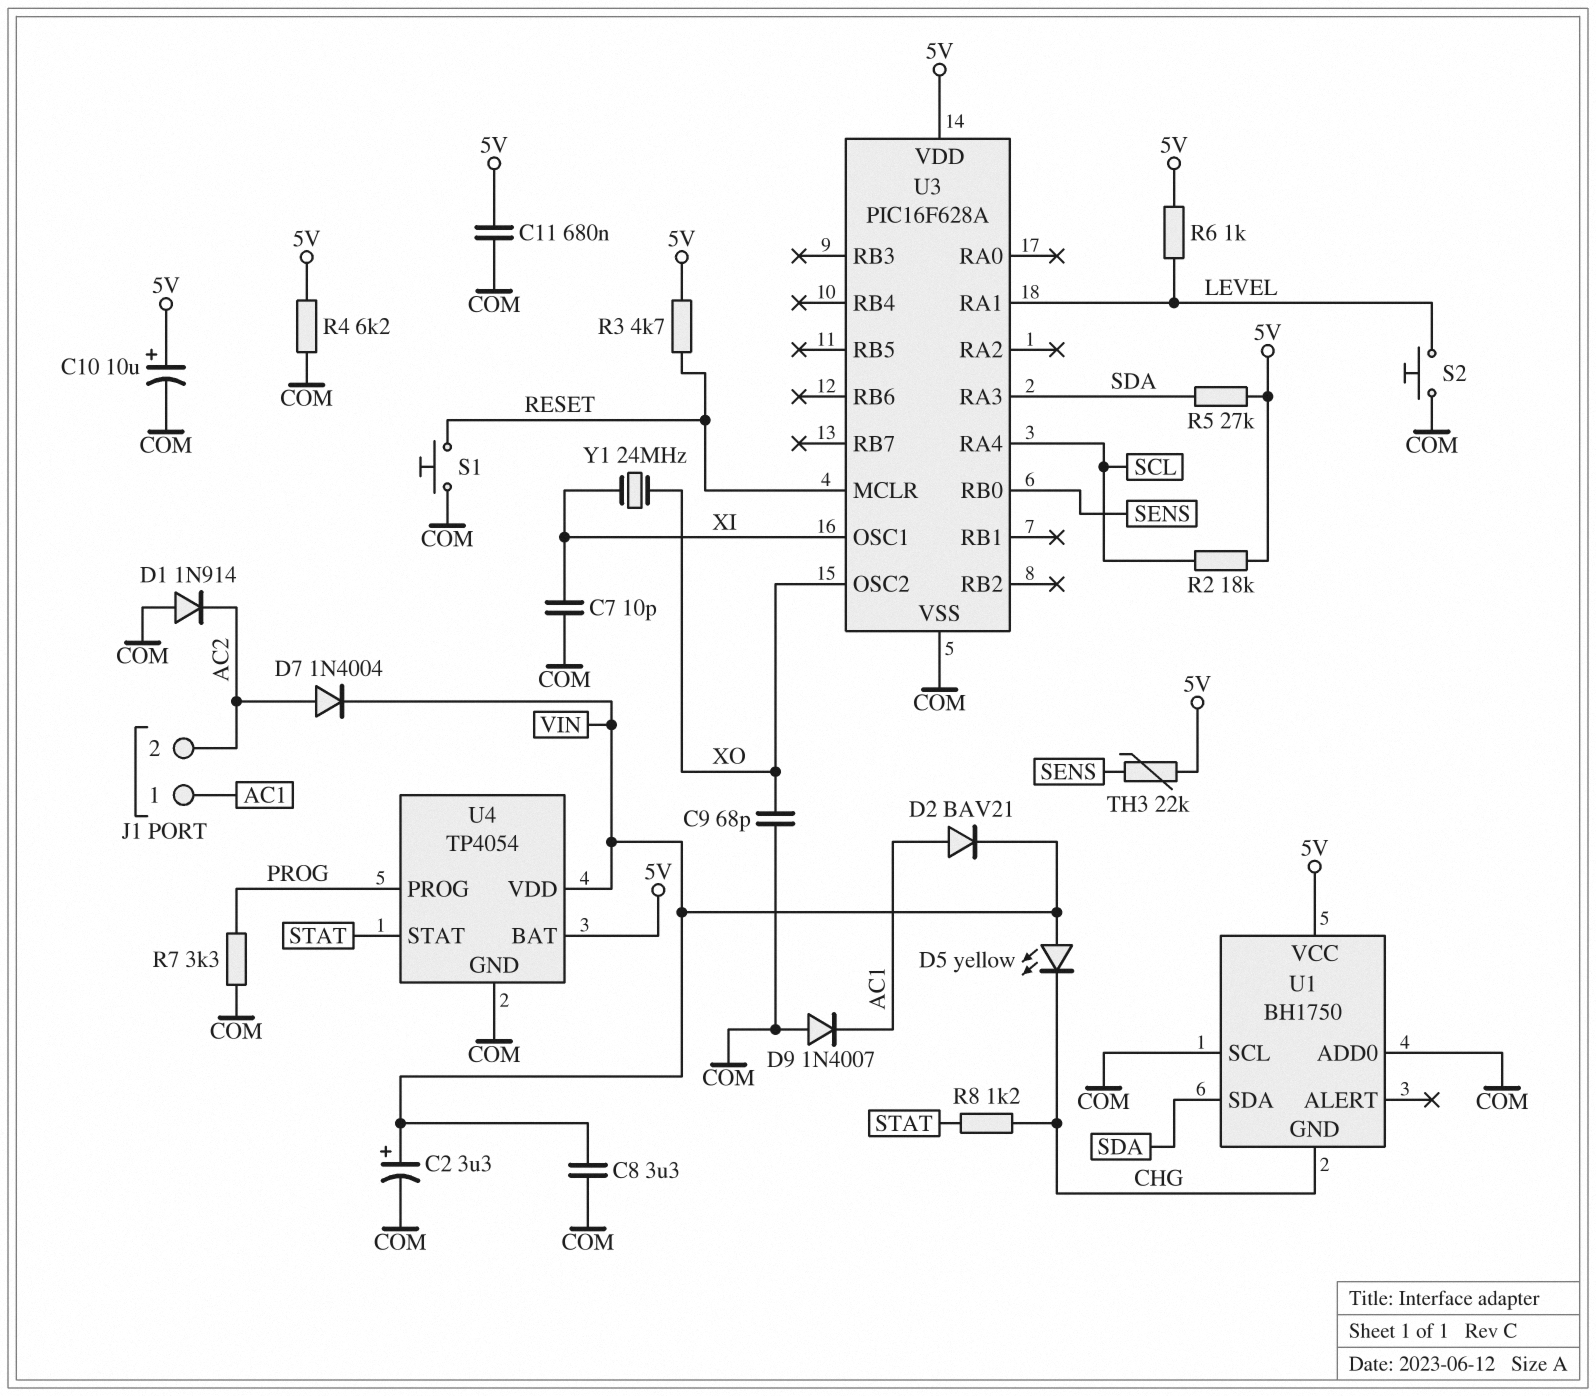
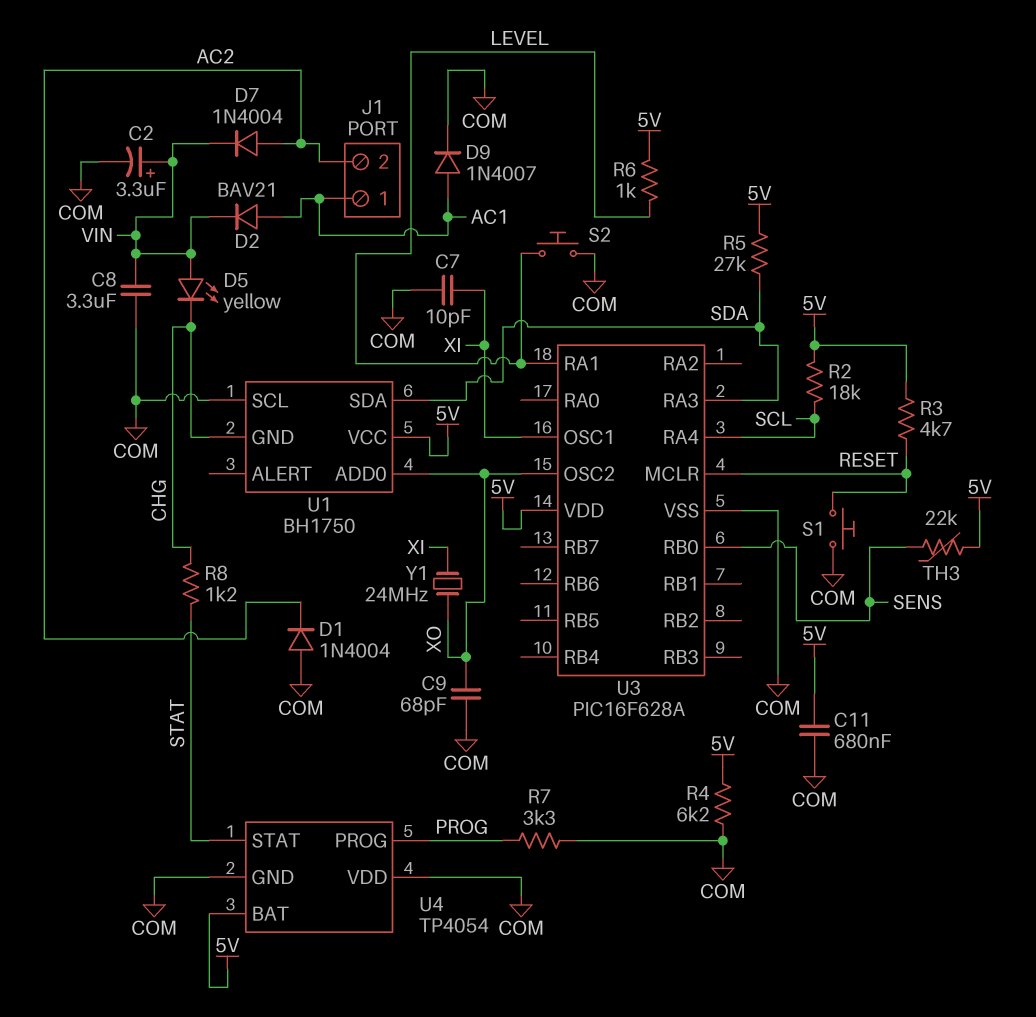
C10: 10uF (plus 5V, minus COM) -> none
D1: diode 1N914 (A COM, K AC2) -> diode 1N4004 (A COM, K AC2)
D9: diode 1N4007 (A COM, K AC1) -> diode 1N4007 (A AC1, K COM)
U1 pin ADD0: COM -> XO
U4 pin VDD: VIN -> COM

